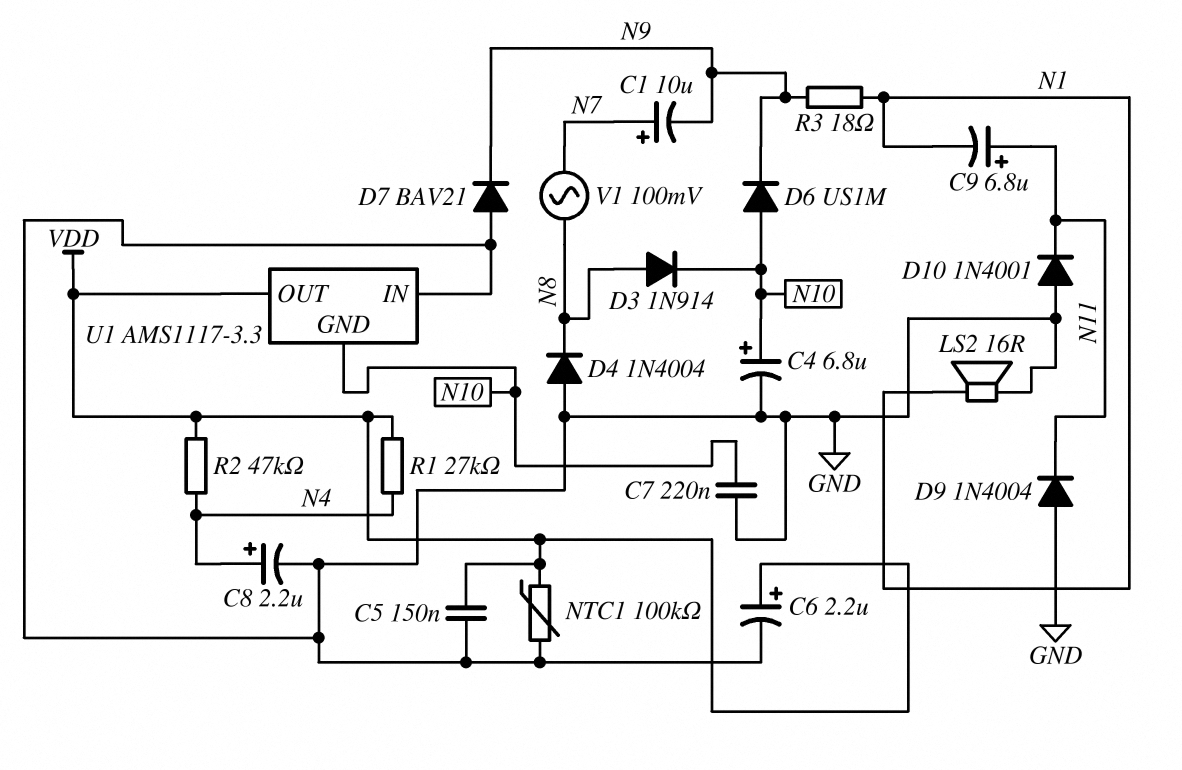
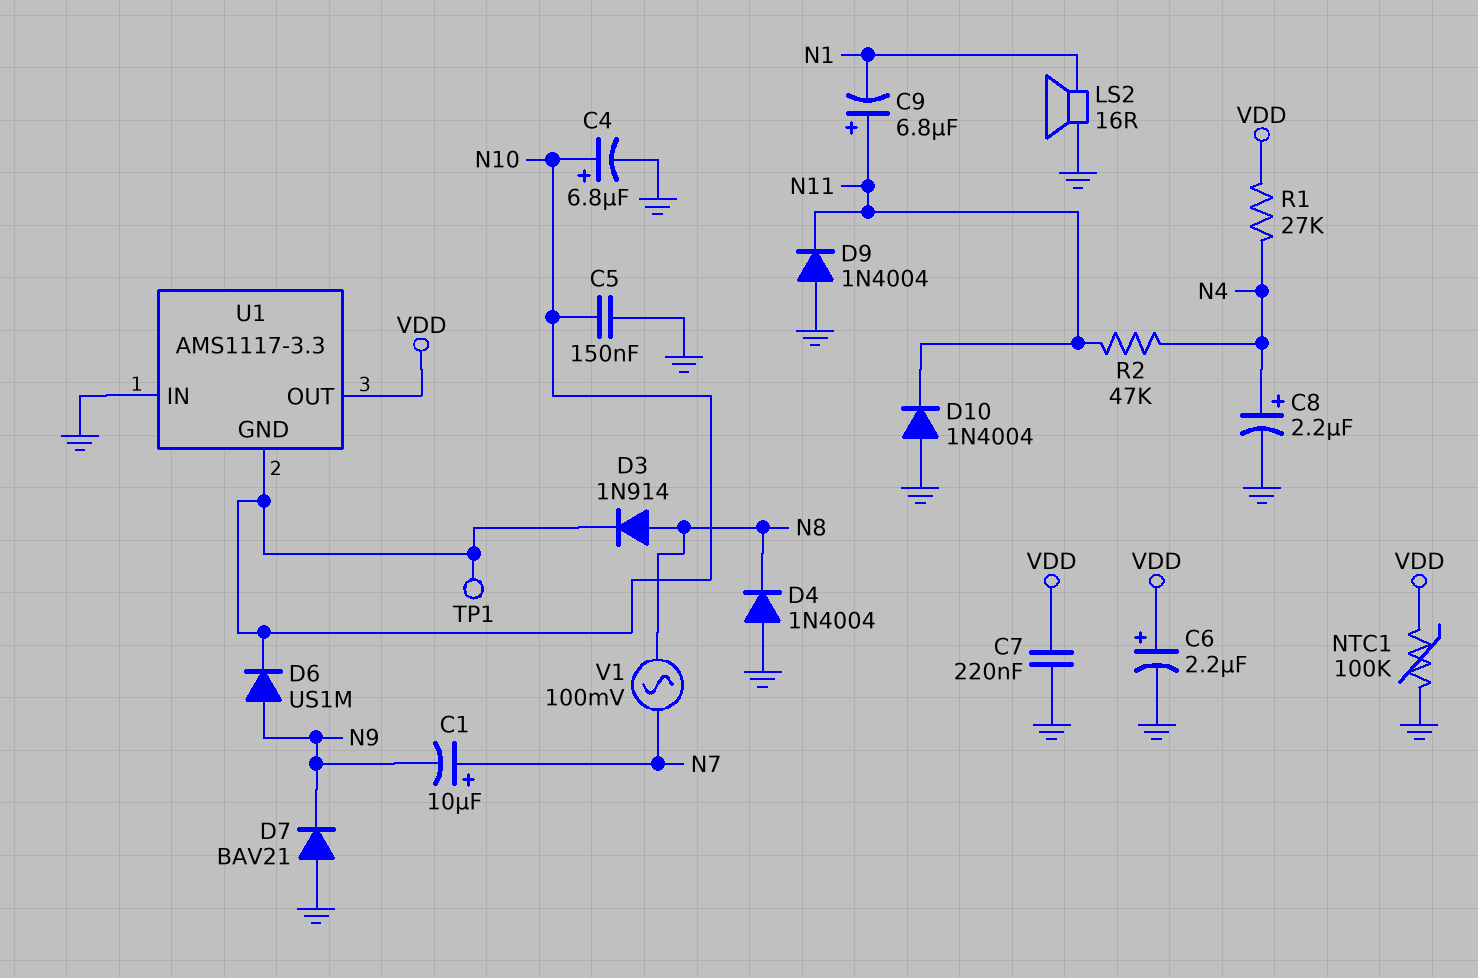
C5: 150nF (GND, VDD) -> 150nF (GND, N10)
C7: 220nF (GND, N10) -> 220nF (GND, VDD)
D6: diode US1M (A N10, K N9) -> diode US1M (A N9, K N10)
D10: diode 1N4001 (A GND, K N11) -> diode 1N4004 (A GND, K N11)
R2: 47k (N4, VDD) -> 47k (N4, N11)
R3: 18 (N1, N9) -> none
TP1: none -> test point (N10)

